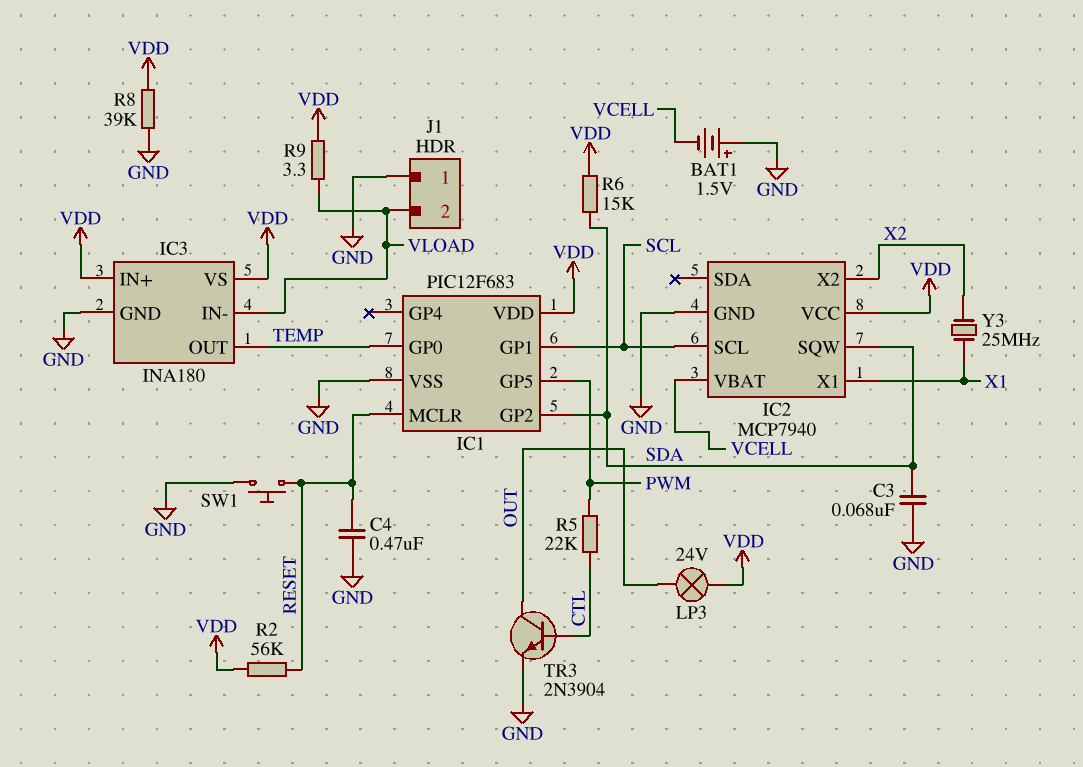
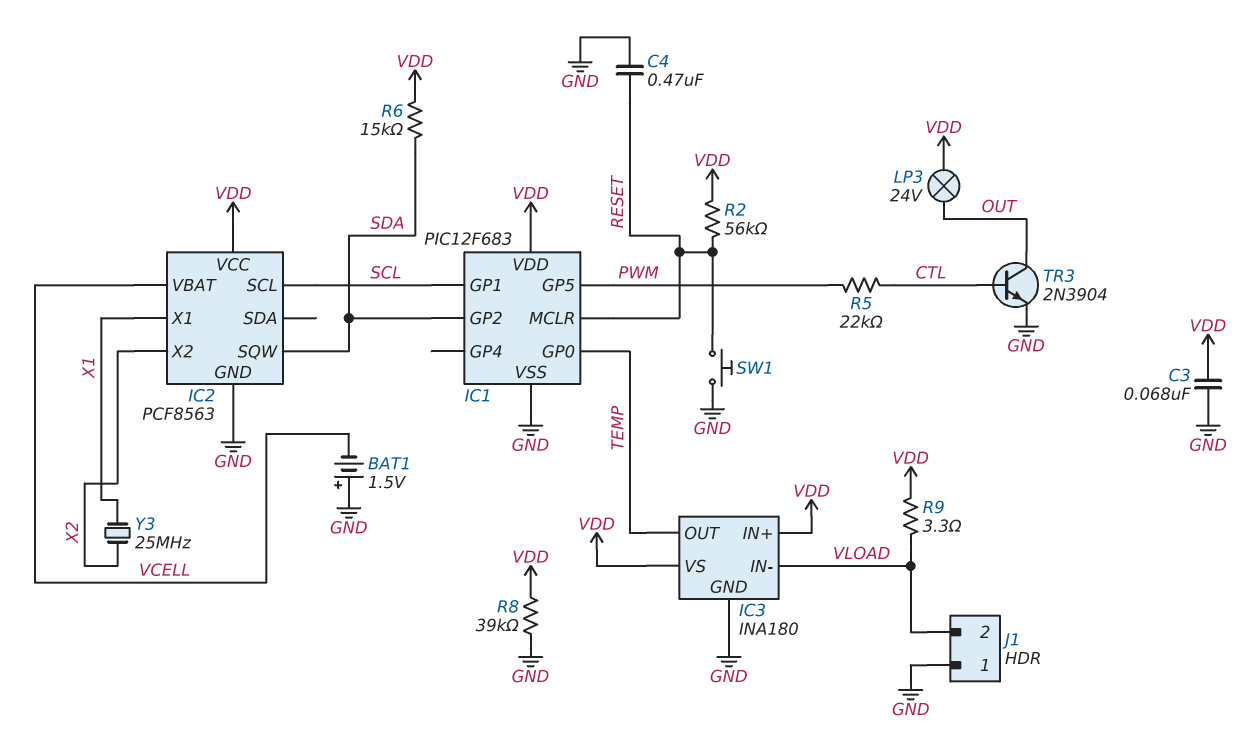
C3: 68nF (GND, SDA) -> 68nF (GND, VDD)
IC2: MCP7940 -> PCF8563

